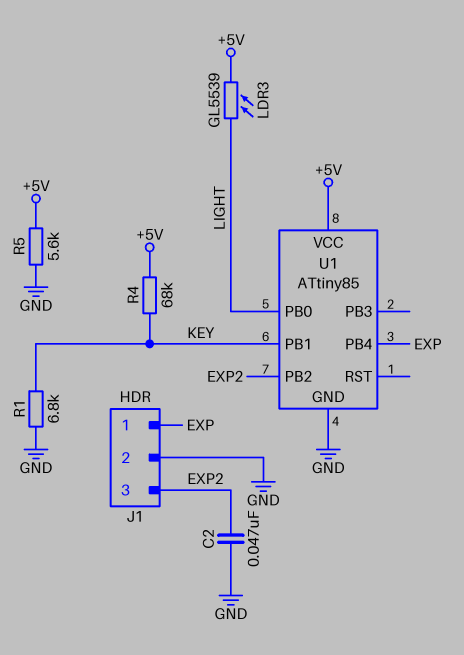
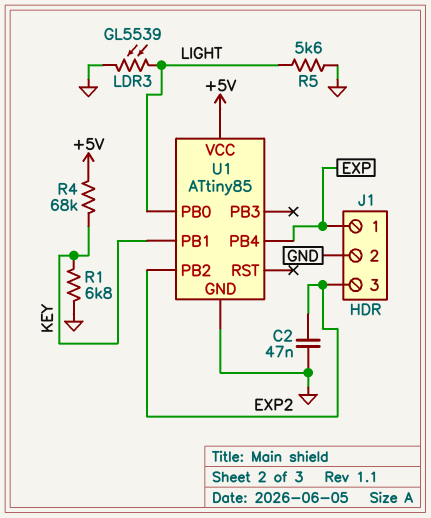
LDR3: GL5539 (+5V, LIGHT) -> GL5539 (GND, LIGHT)
R5: 5.6k (+5V, GND) -> 5.6k (GND, LIGHT)

